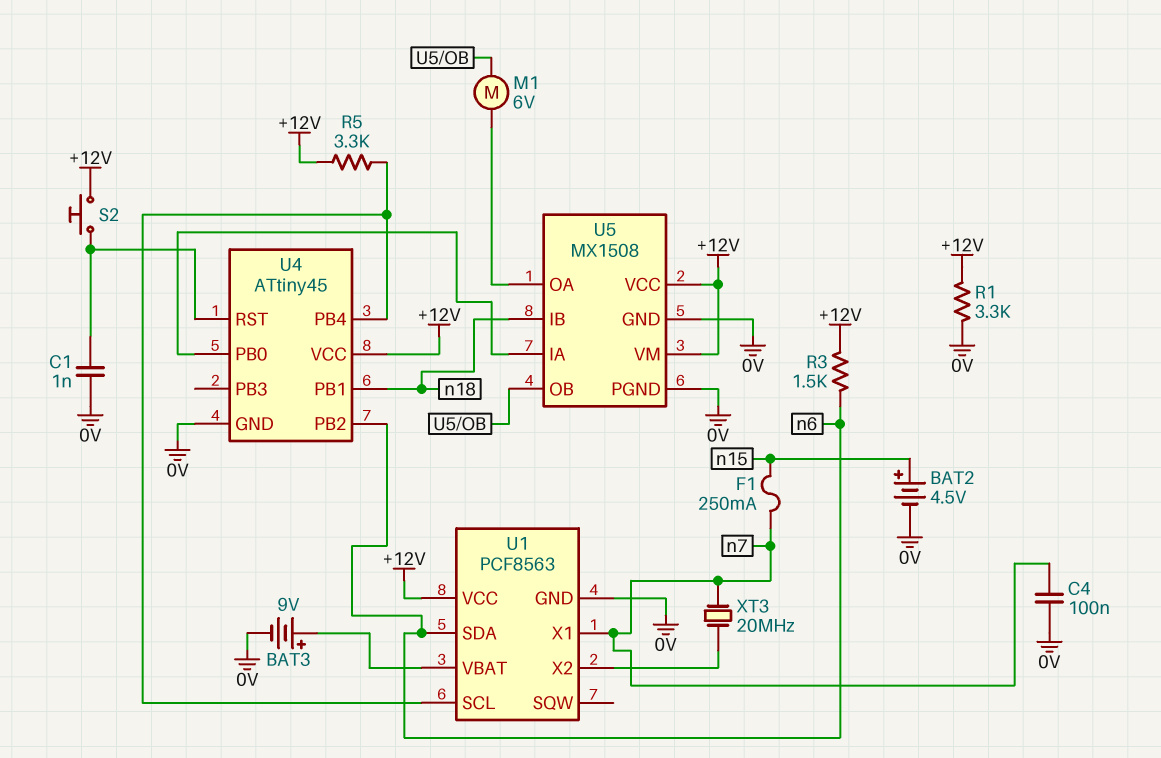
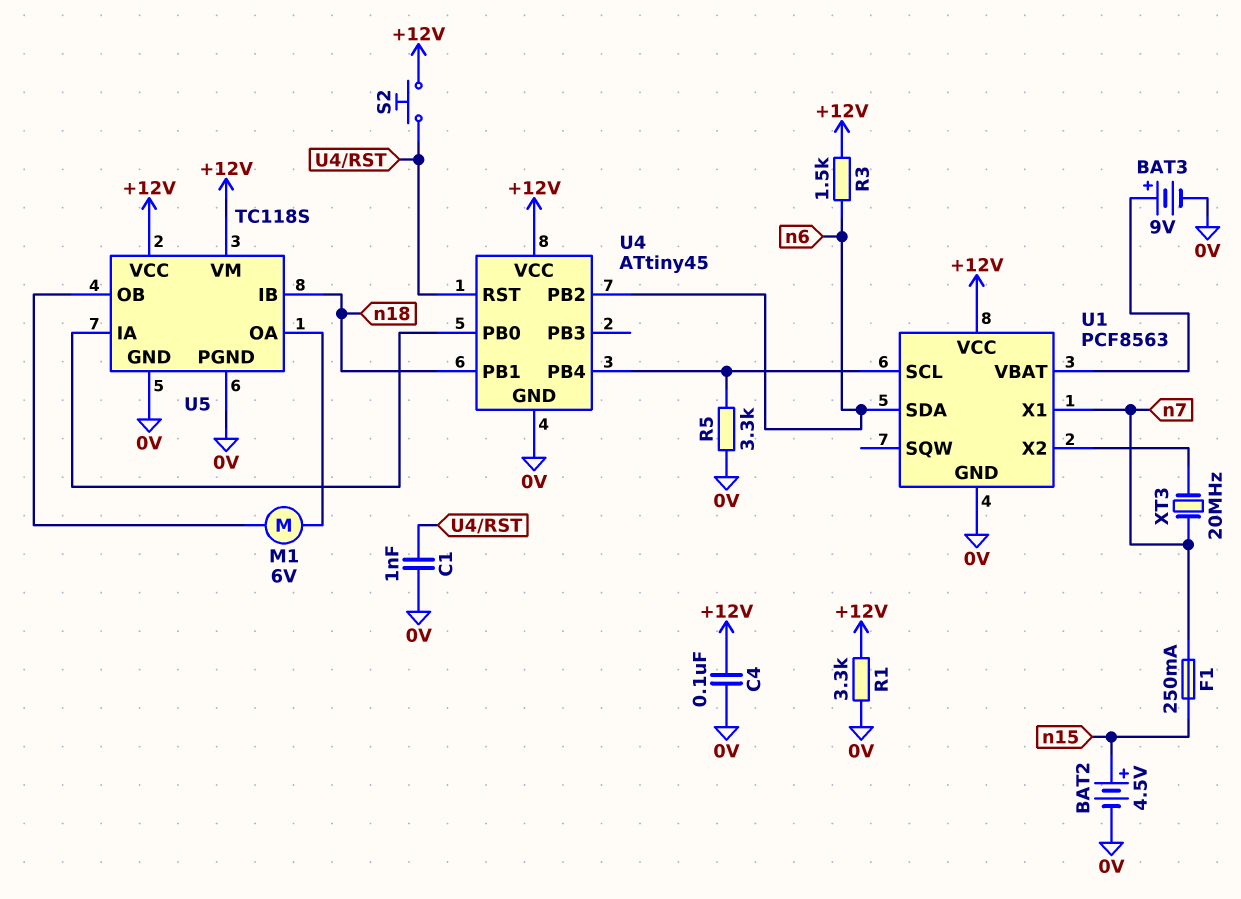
C4: 100nF (0V, n7) -> 100nF (+12V, 0V)
R5: 3.3k (+12V, U1/SCL) -> 3.3k (0V, U1/SCL)
U5: MX1508 -> TC118S

